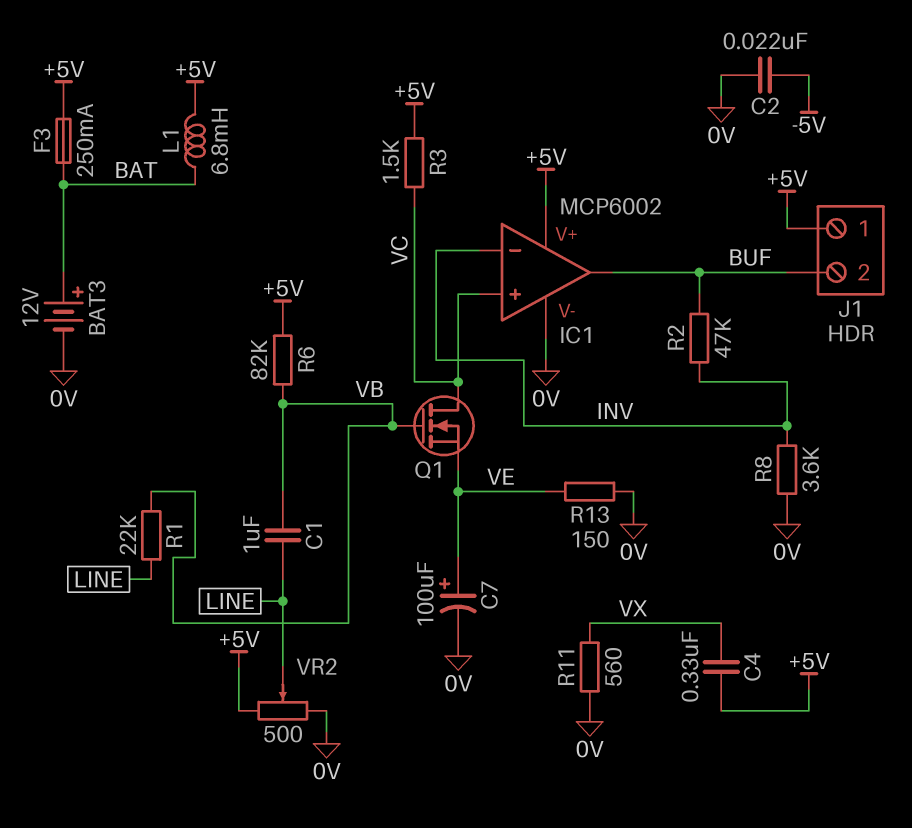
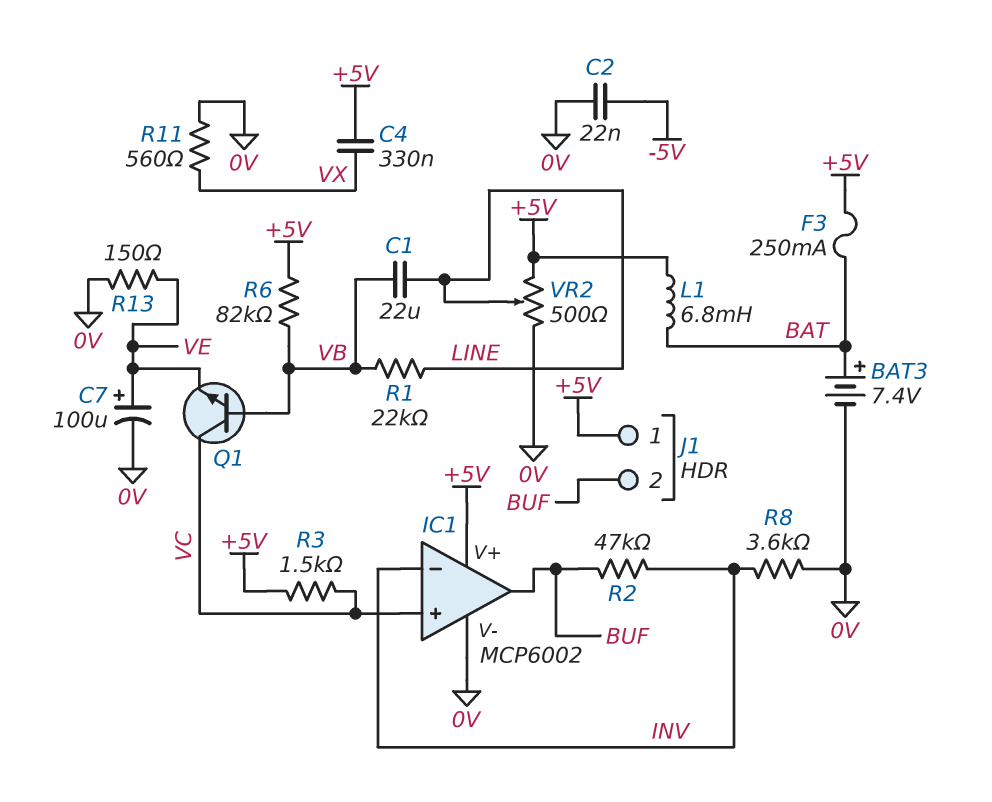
BAT3: 12V (plus BAT, minus 0V) -> 7.4V (plus BAT, minus 0V)
C1: 1uF (LINE, VB) -> 22uF (LINE, VB)
Q1: NMOS (G VB, D VC, S VE) -> NPN (B VB, C VC, E VE)

